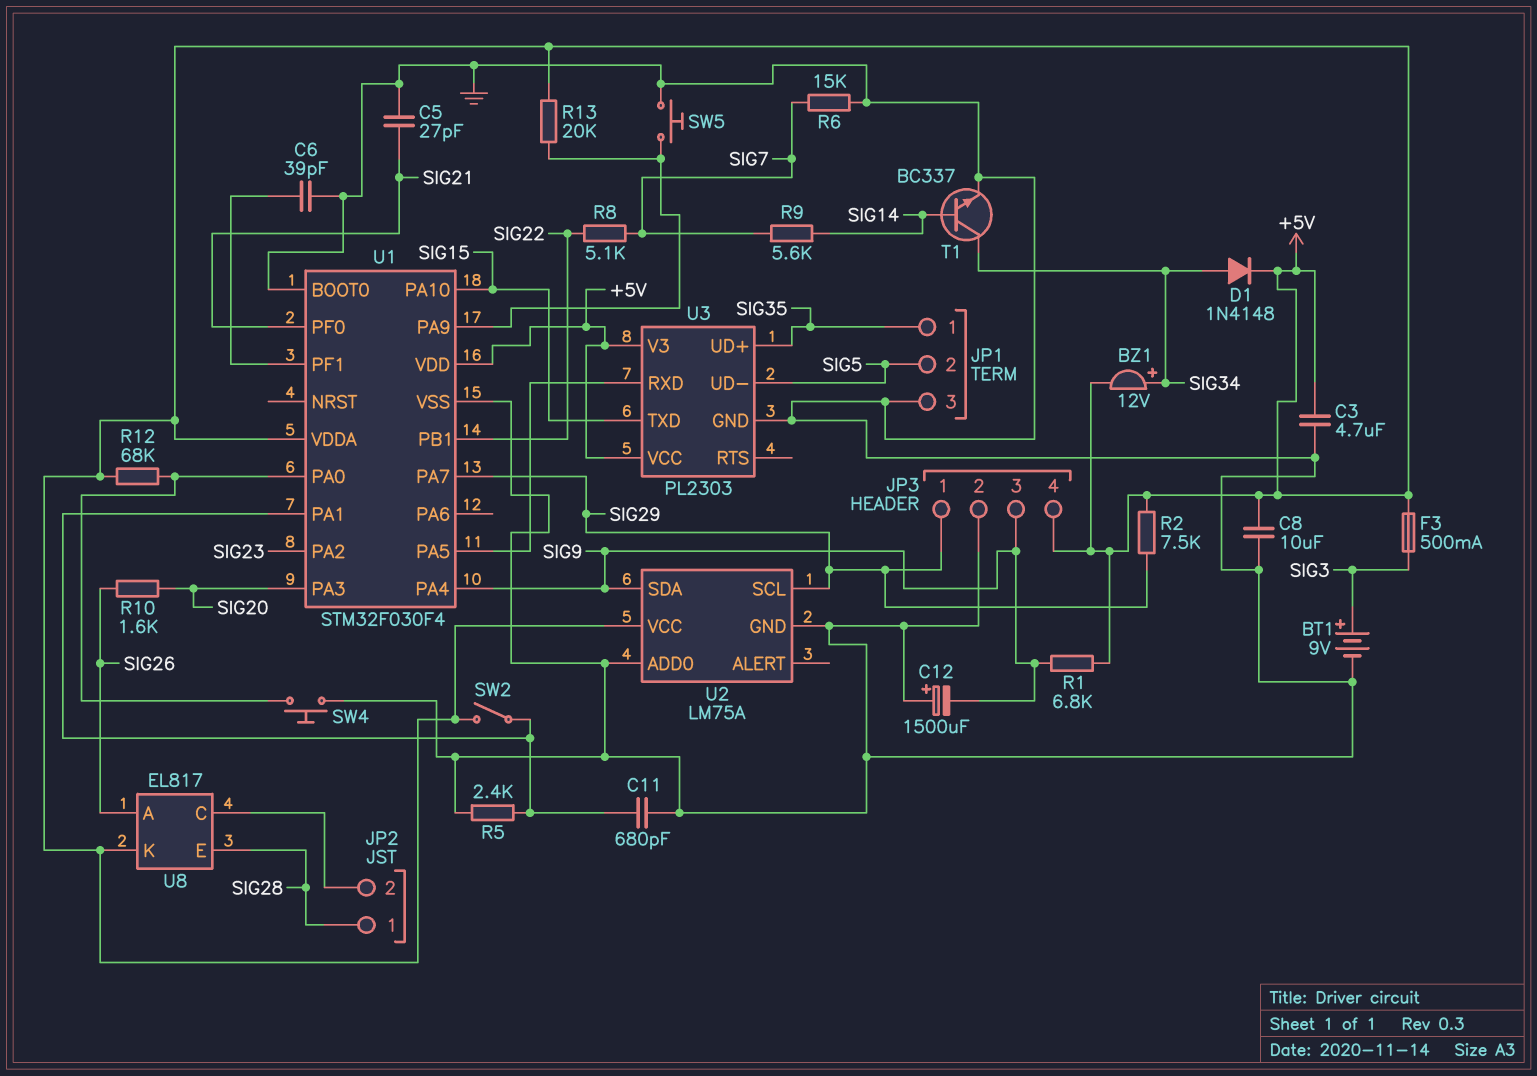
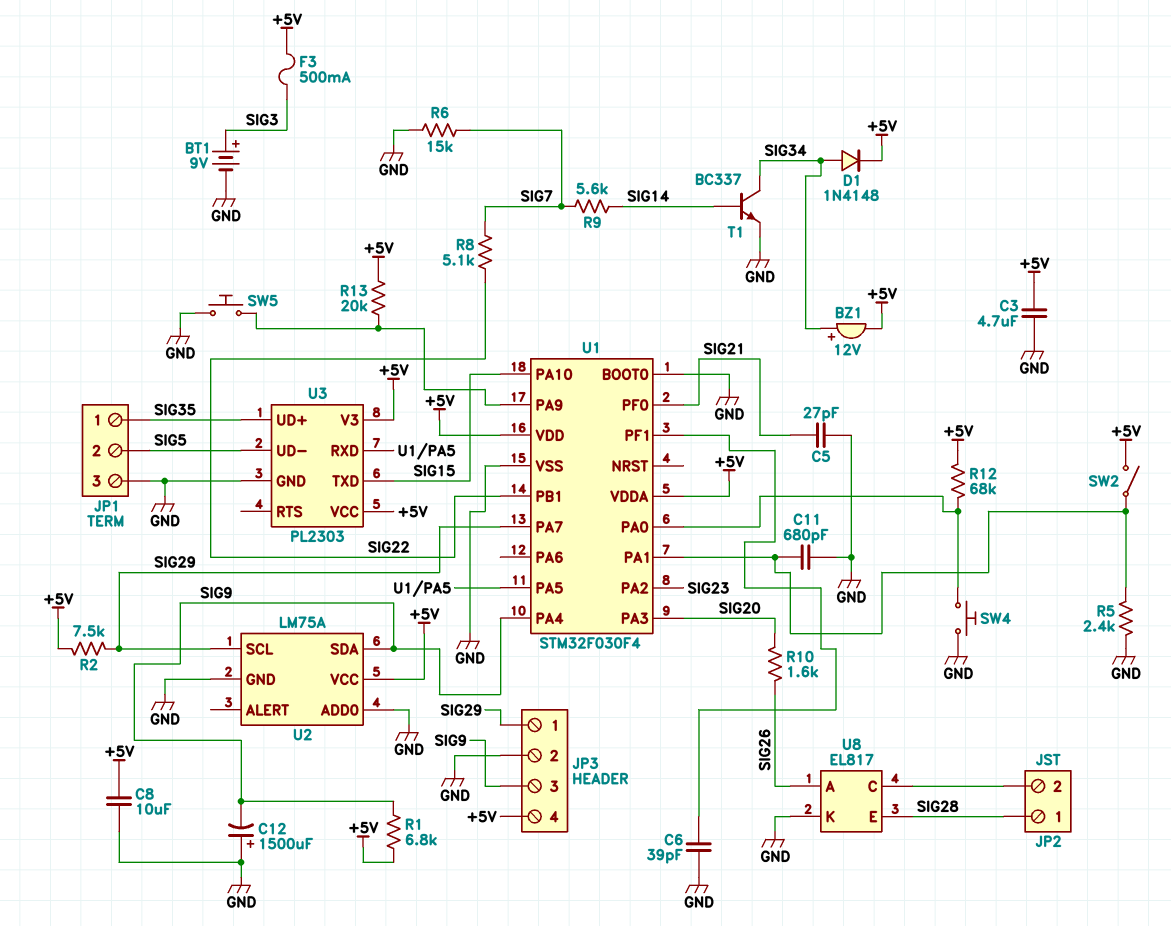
U8 pin K: +5V -> GND

